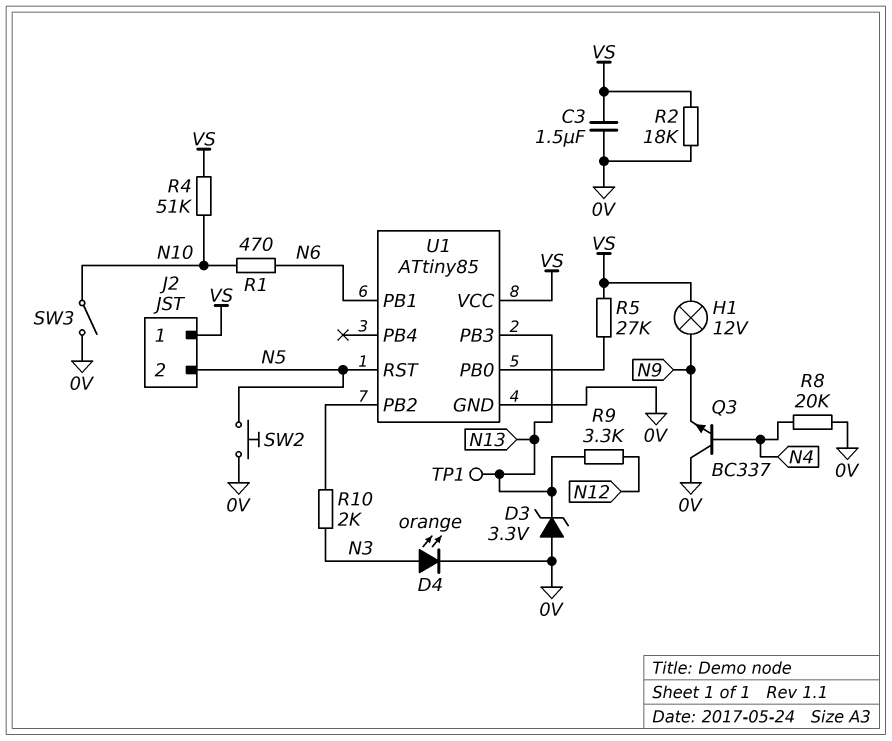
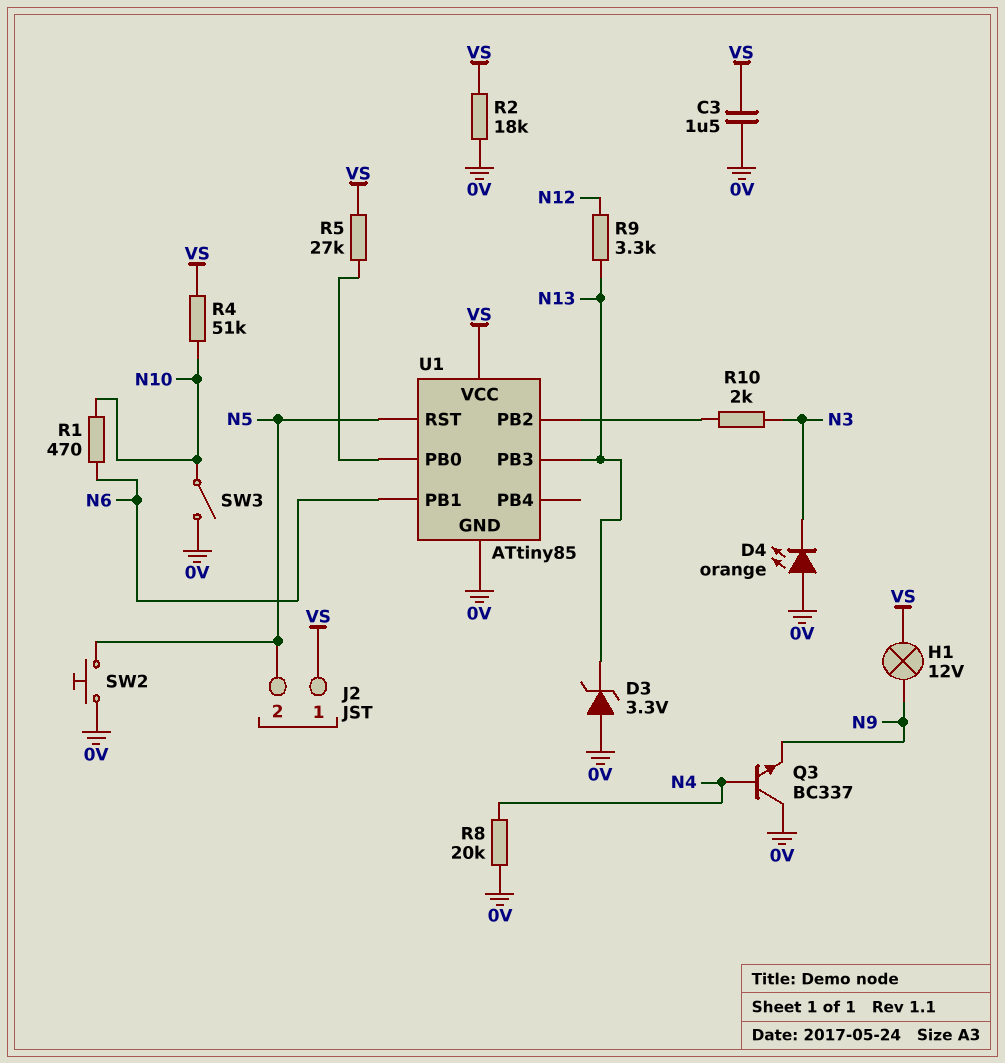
D4: LED orange (A N3, K 0V) -> LED orange (A 0V, K N3)
TP1: test point (N13) -> none

